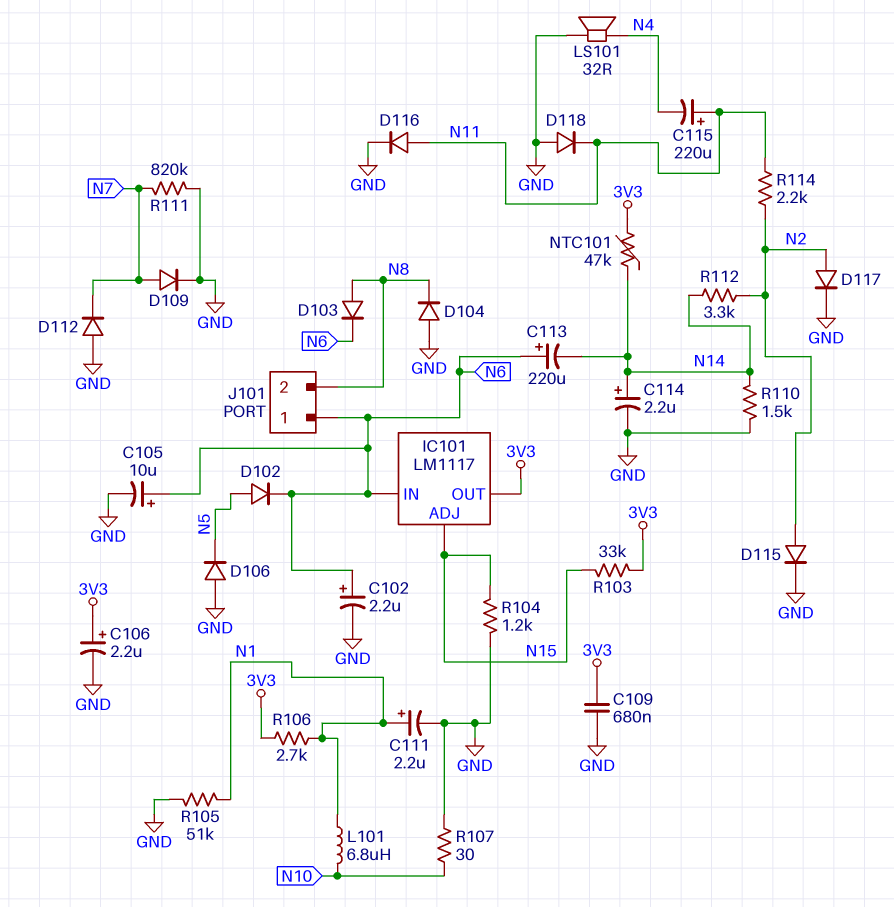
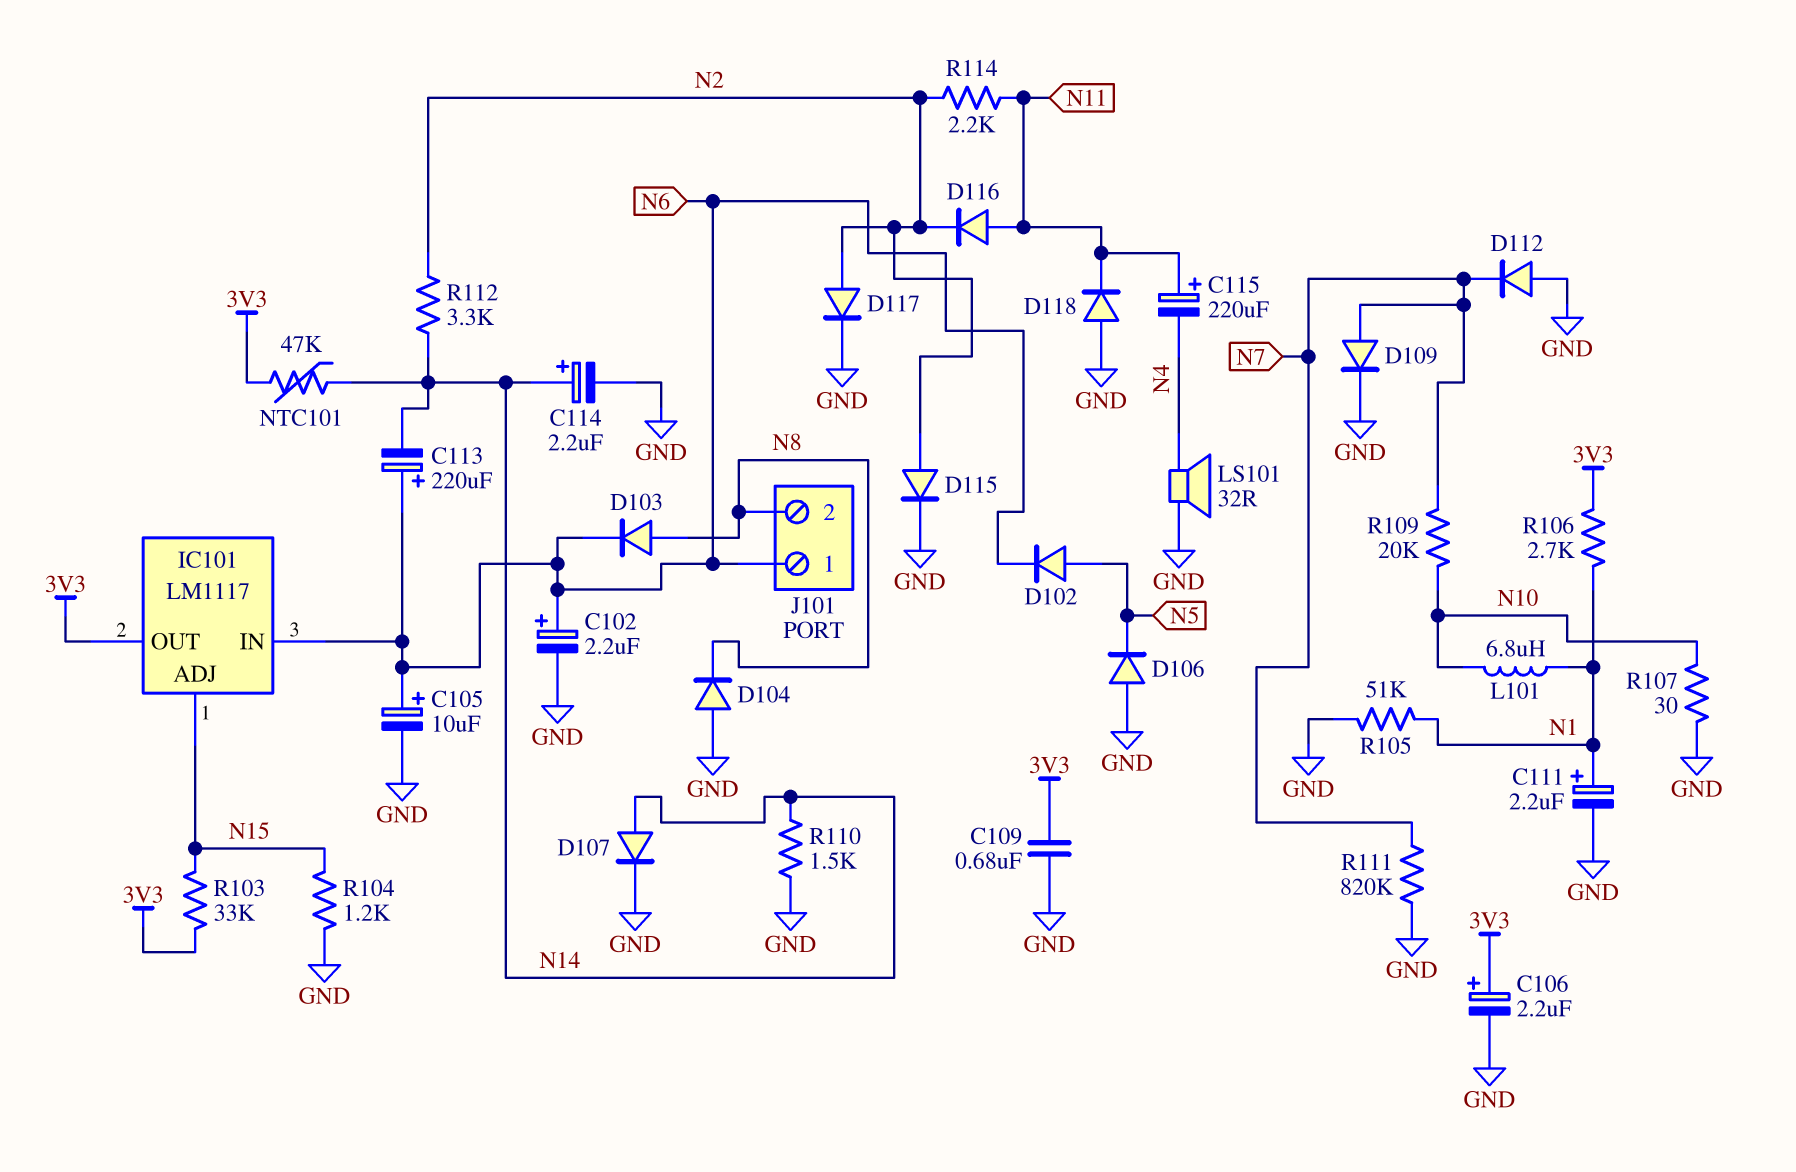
D107: none -> diode (A N14, K GND)
D116: diode (A N11, K GND) -> diode (A N11, K N2)
R109: none -> 20k (N7, N10)

